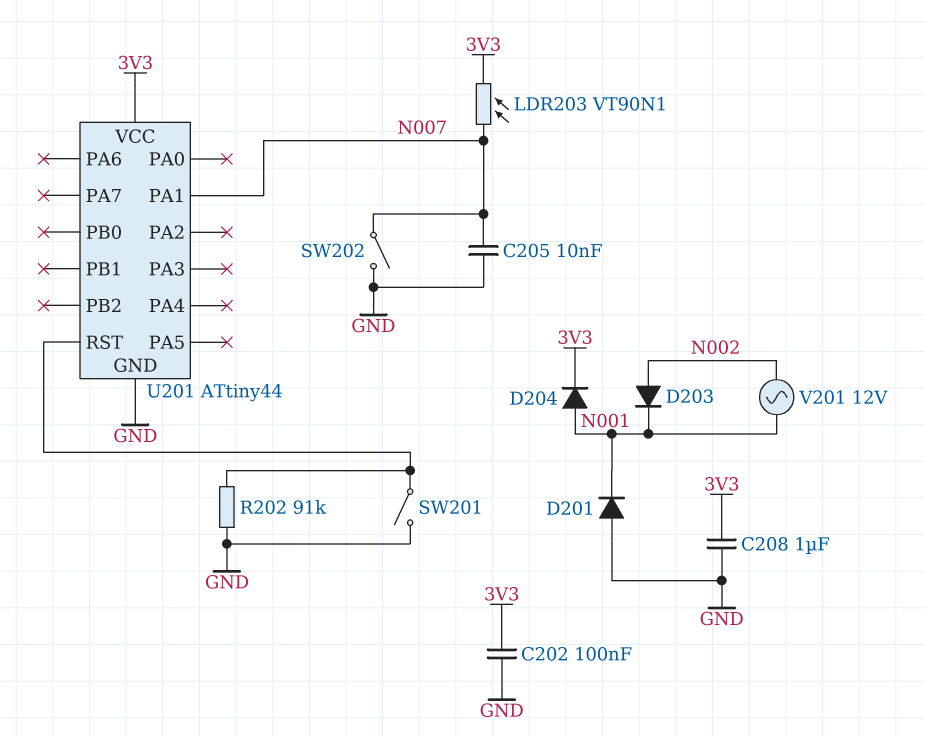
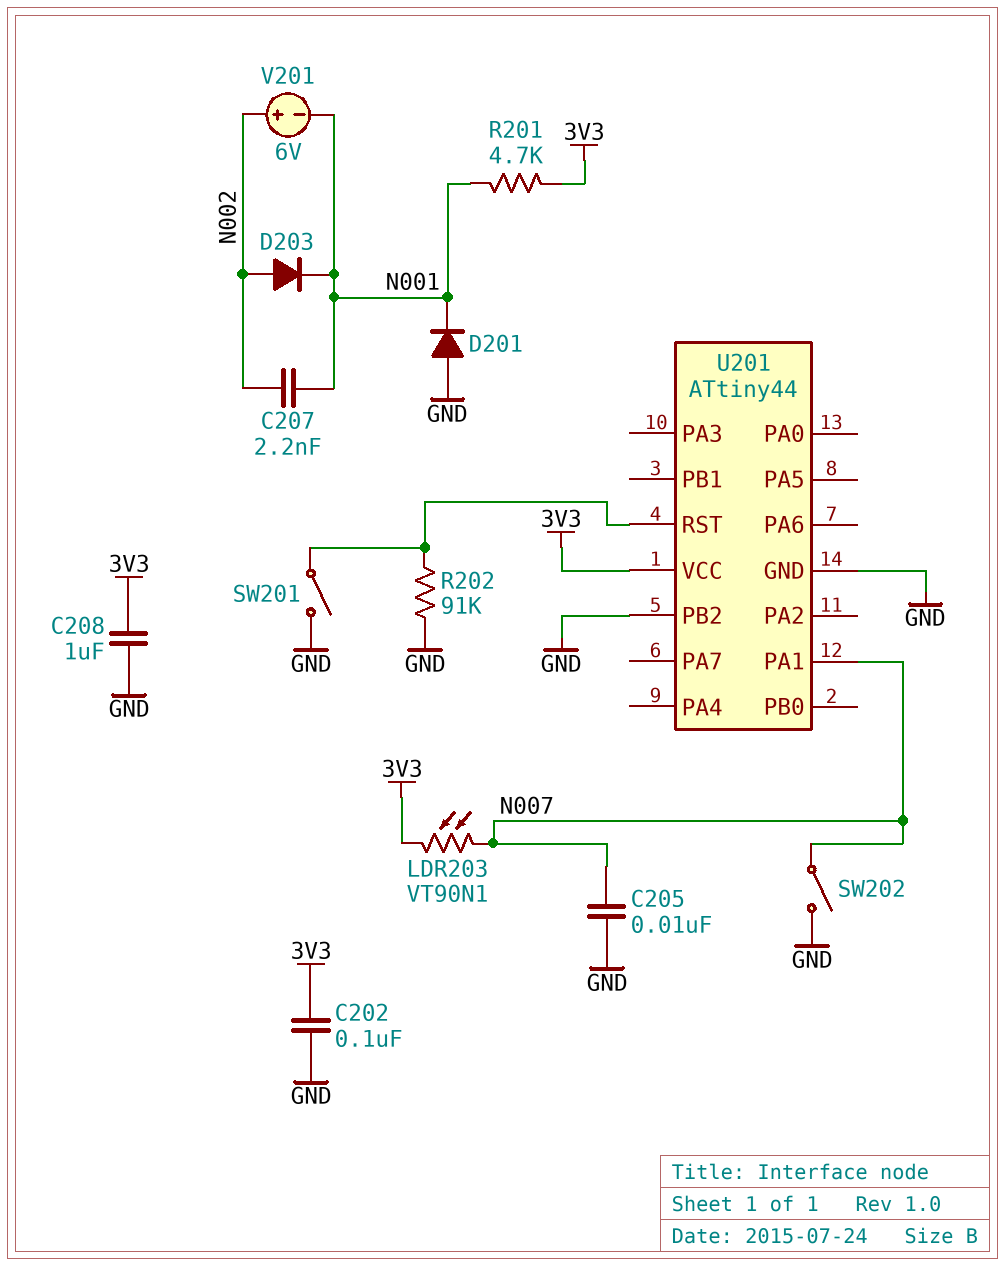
C207: none -> 2.2nF (N001, N002)
D204: diode (A N001, K 3V3) -> none
R201: none -> 4.7k (3V3, N001)
U201 pin PB2: none -> GND
V201: AC 12V (N001, N002) -> 6V (plus N002, minus N001)

